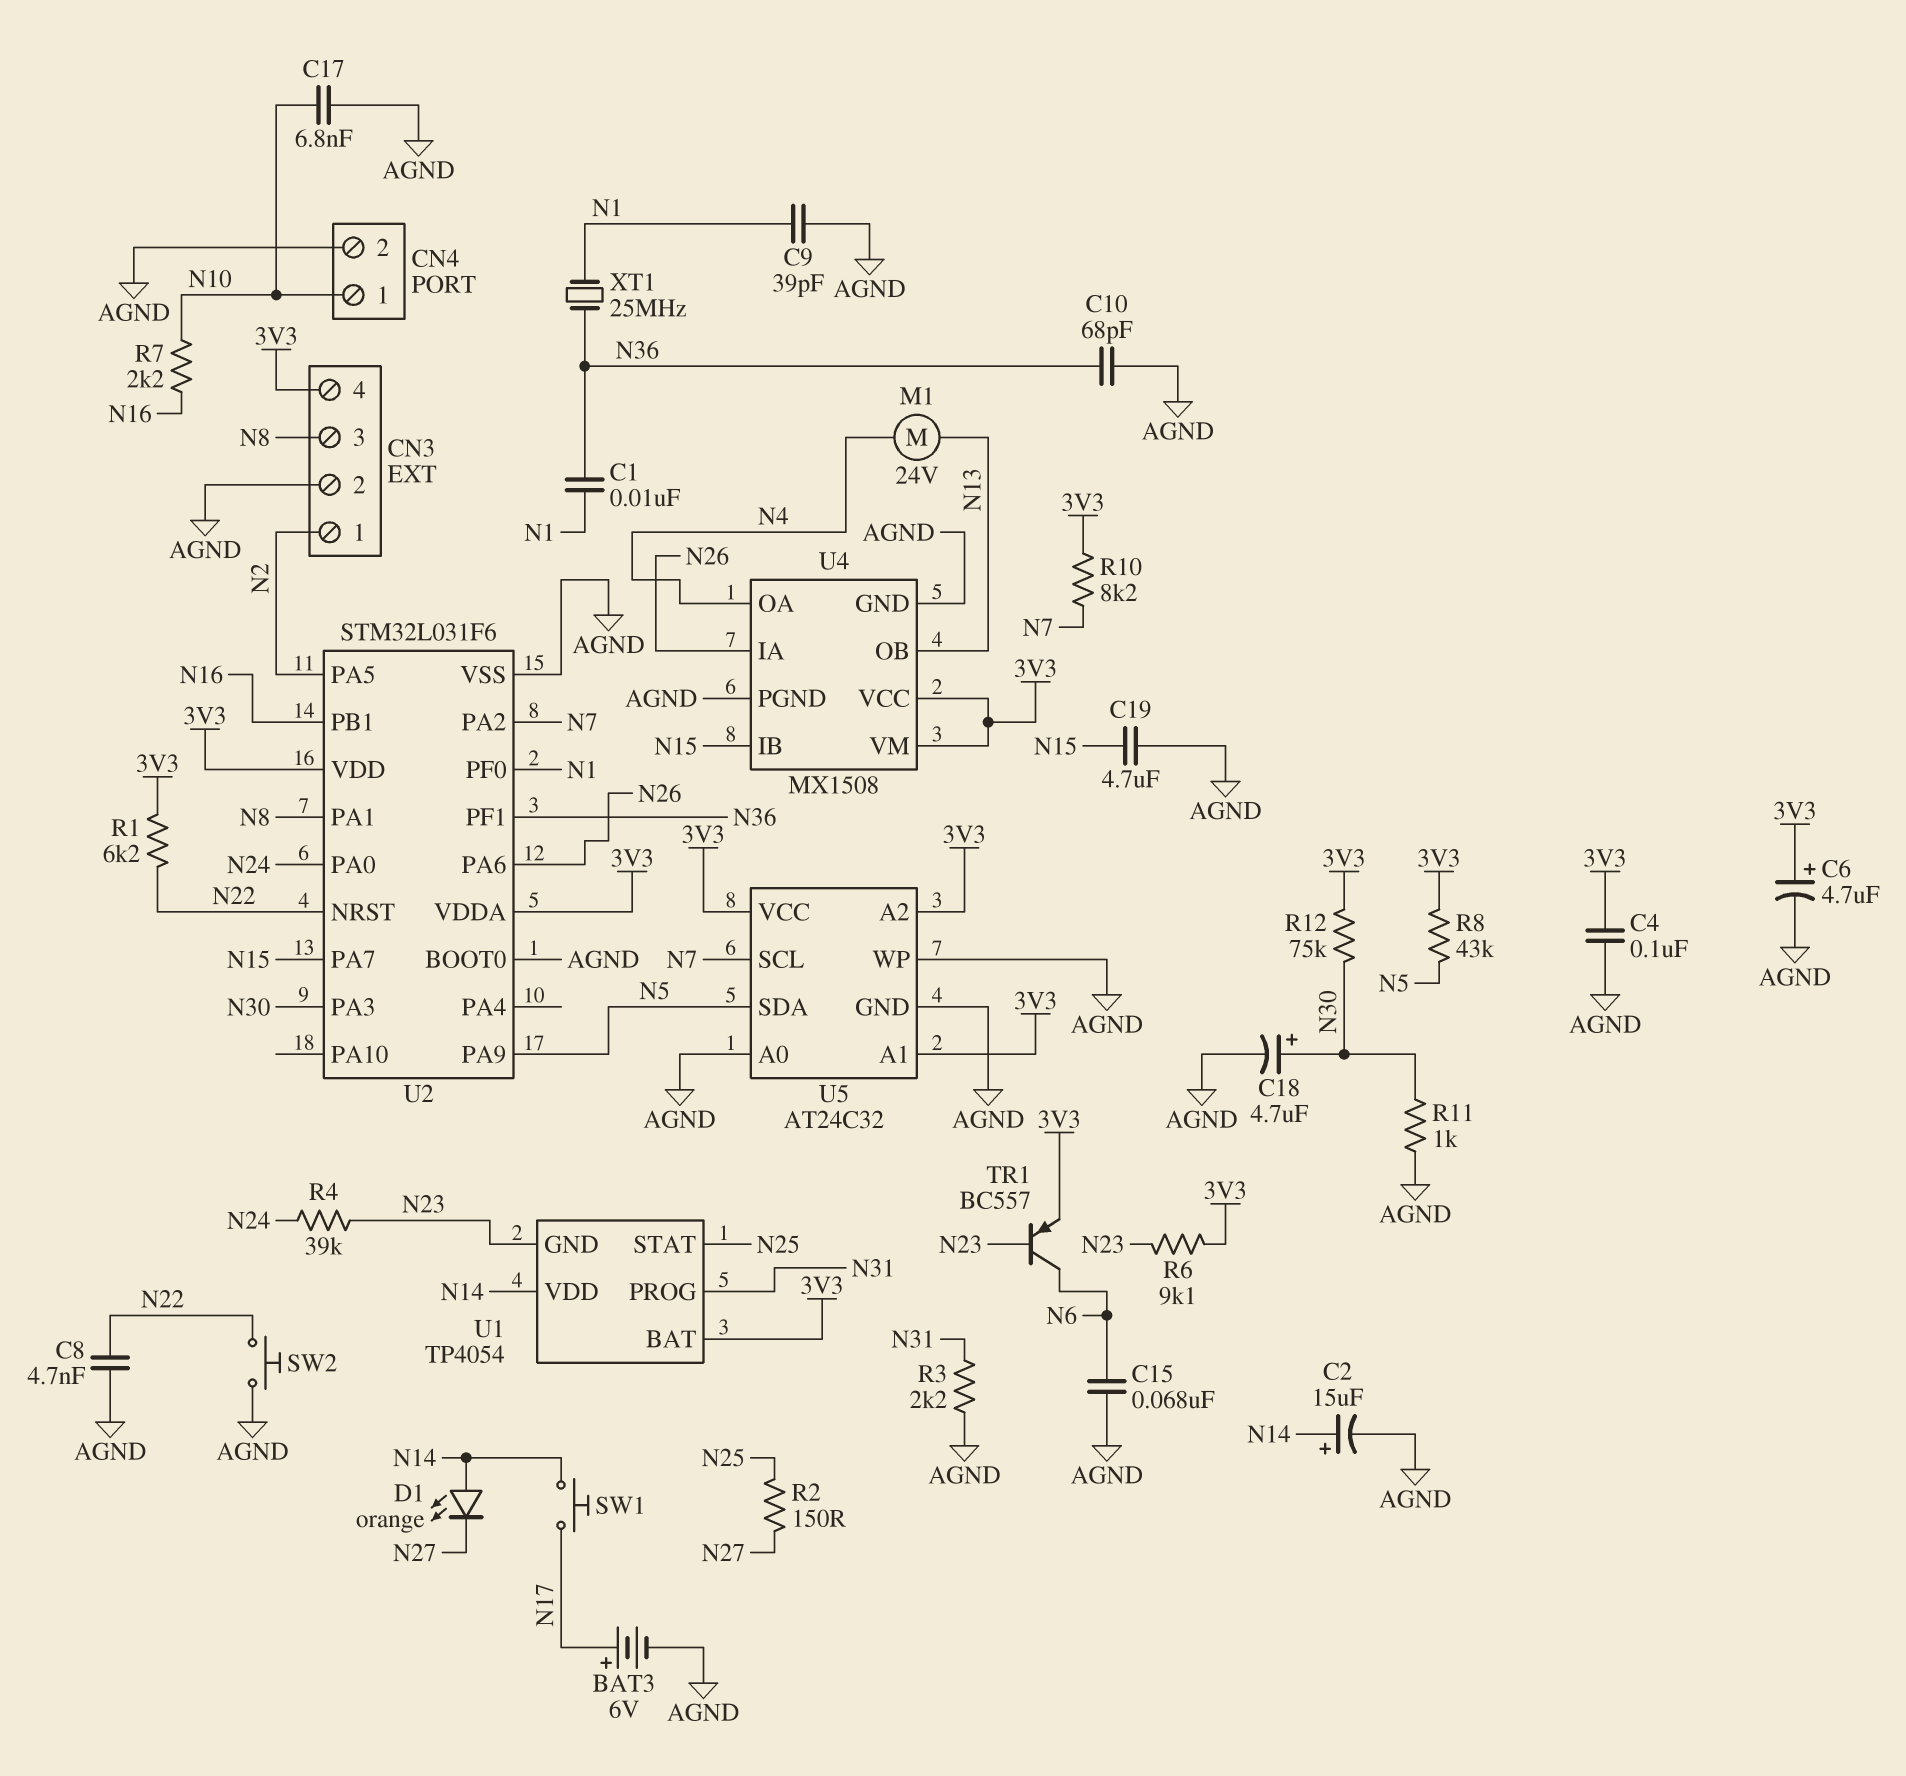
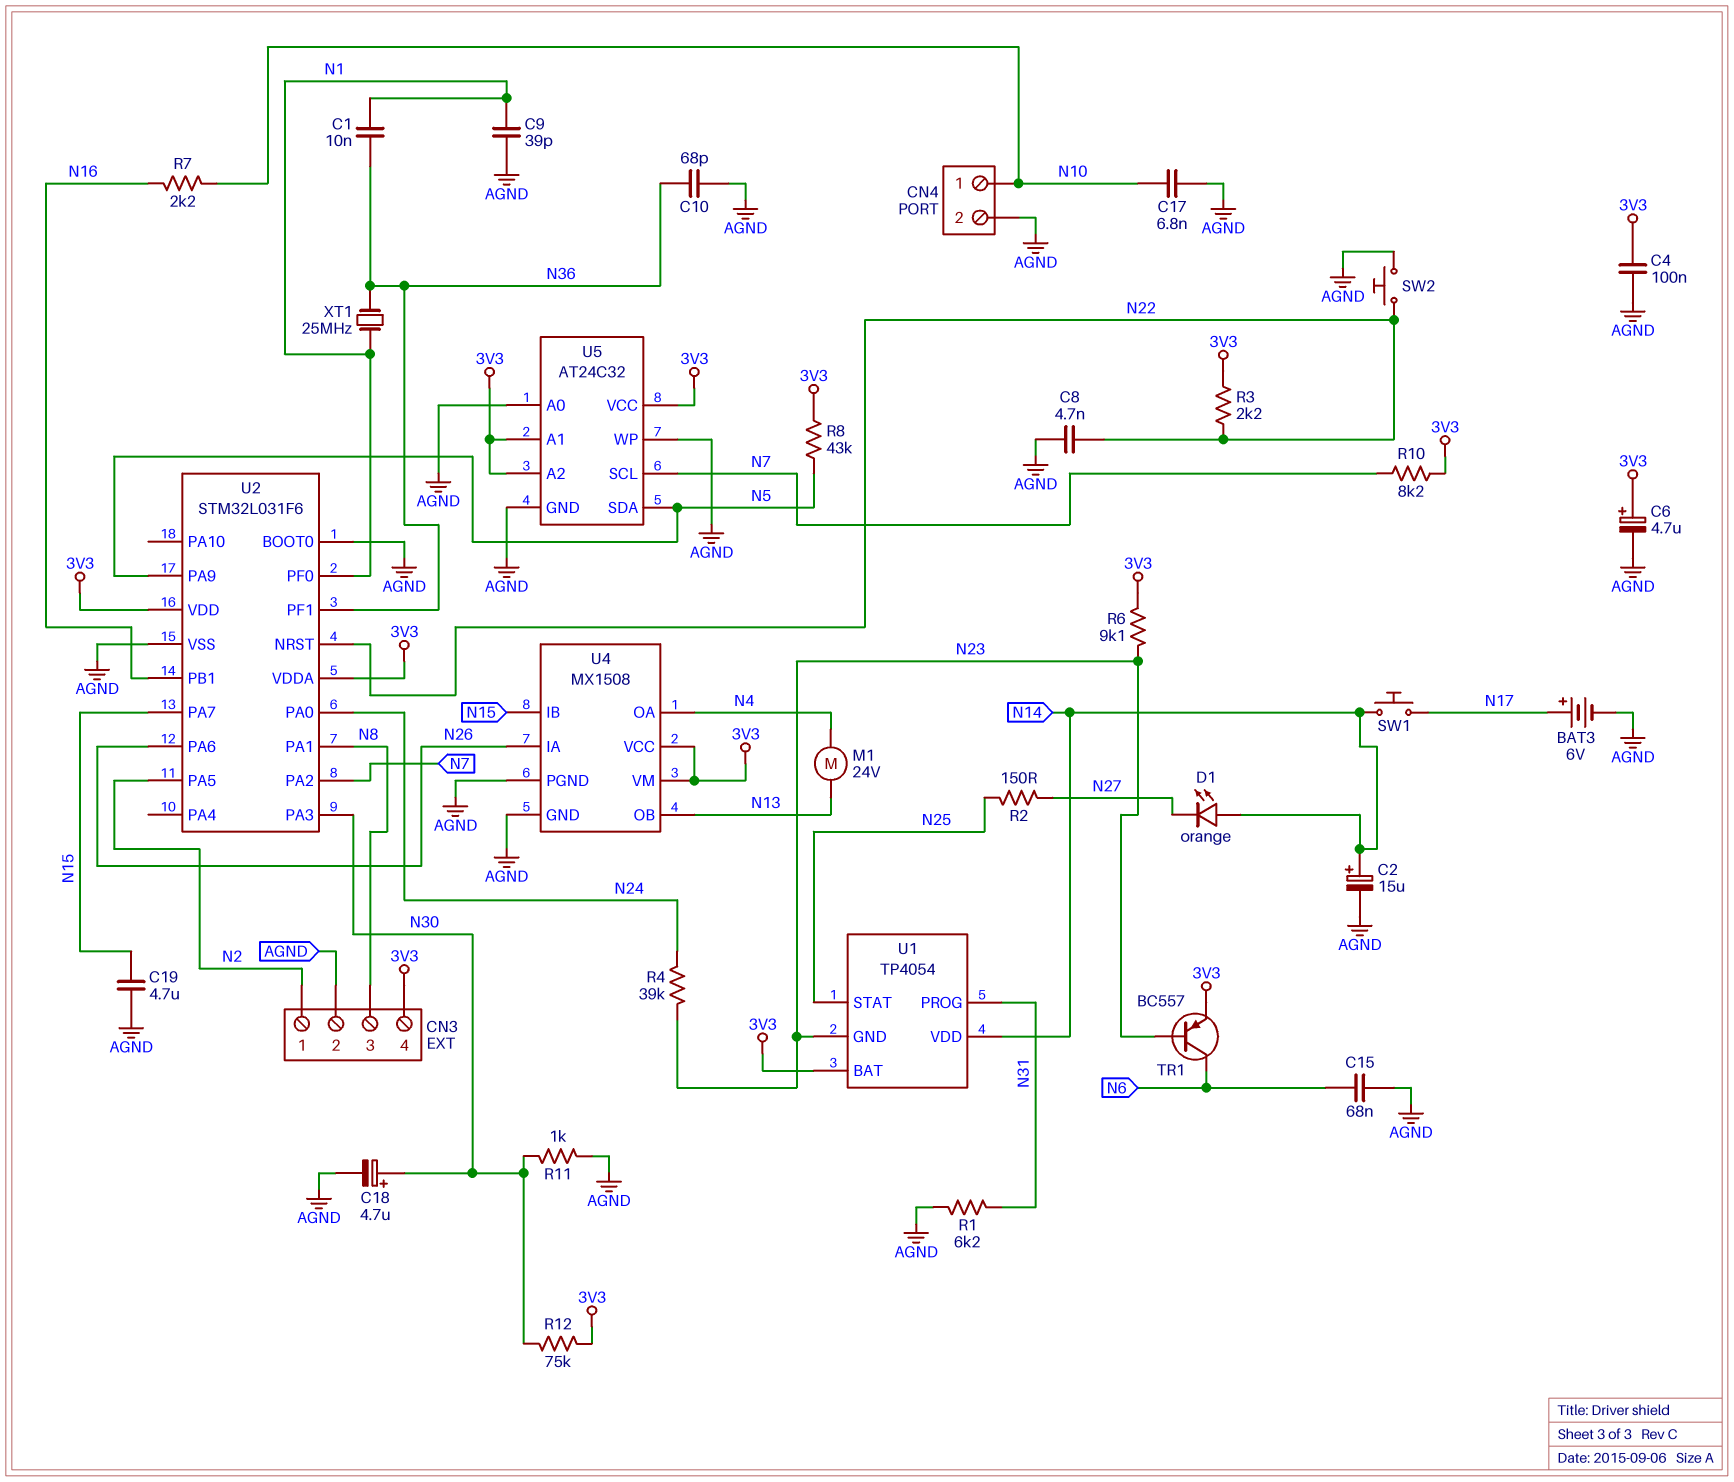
R1: 6.2k (3V3, N22) -> 6.2k (AGND, N31)
R3: 2.2k (AGND, N31) -> 2.2k (3V3, N22)

